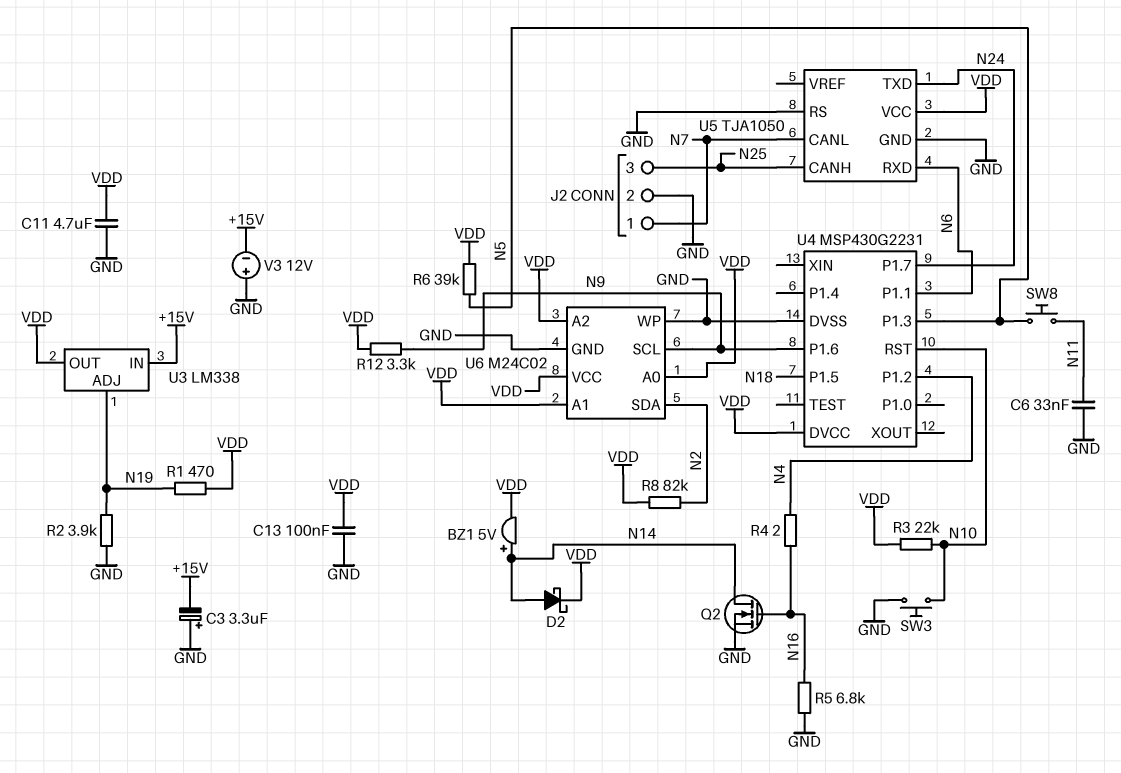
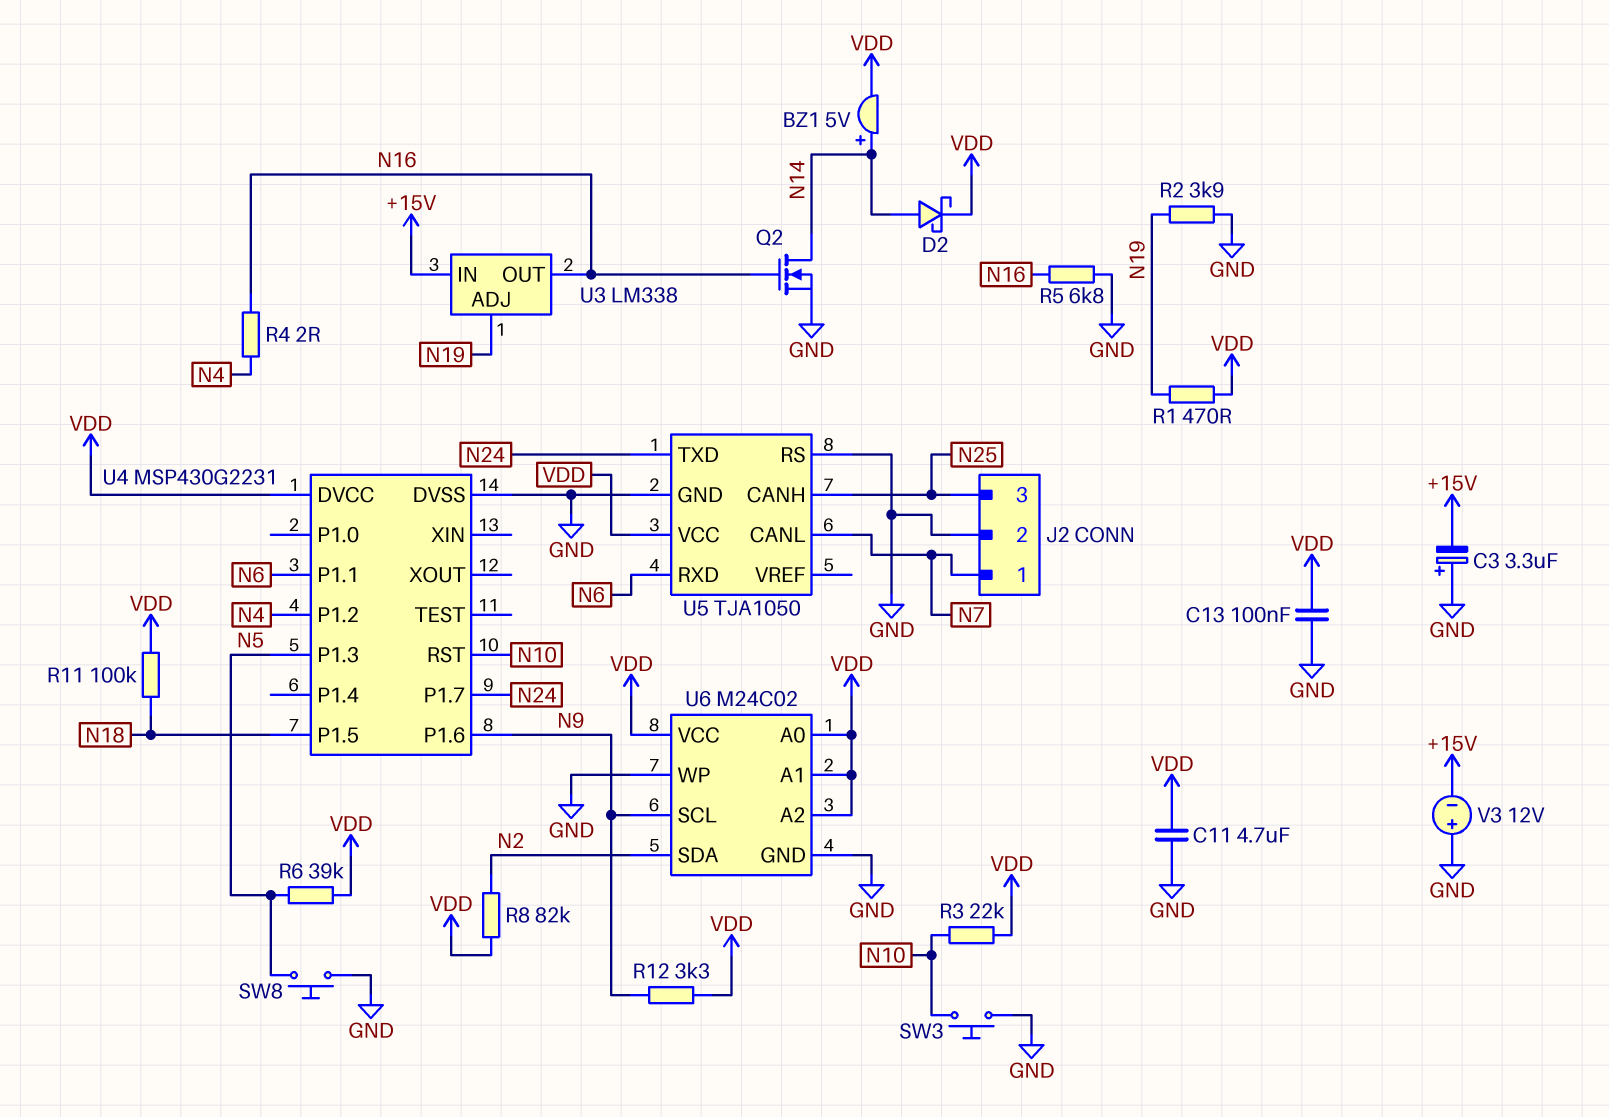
C6: 33nF (GND, N11) -> none
R11: none -> 100k (N18, VDD)
SW8: button (N5, N11) -> button (GND, N5)
U3 pin OUT: VDD -> N16

